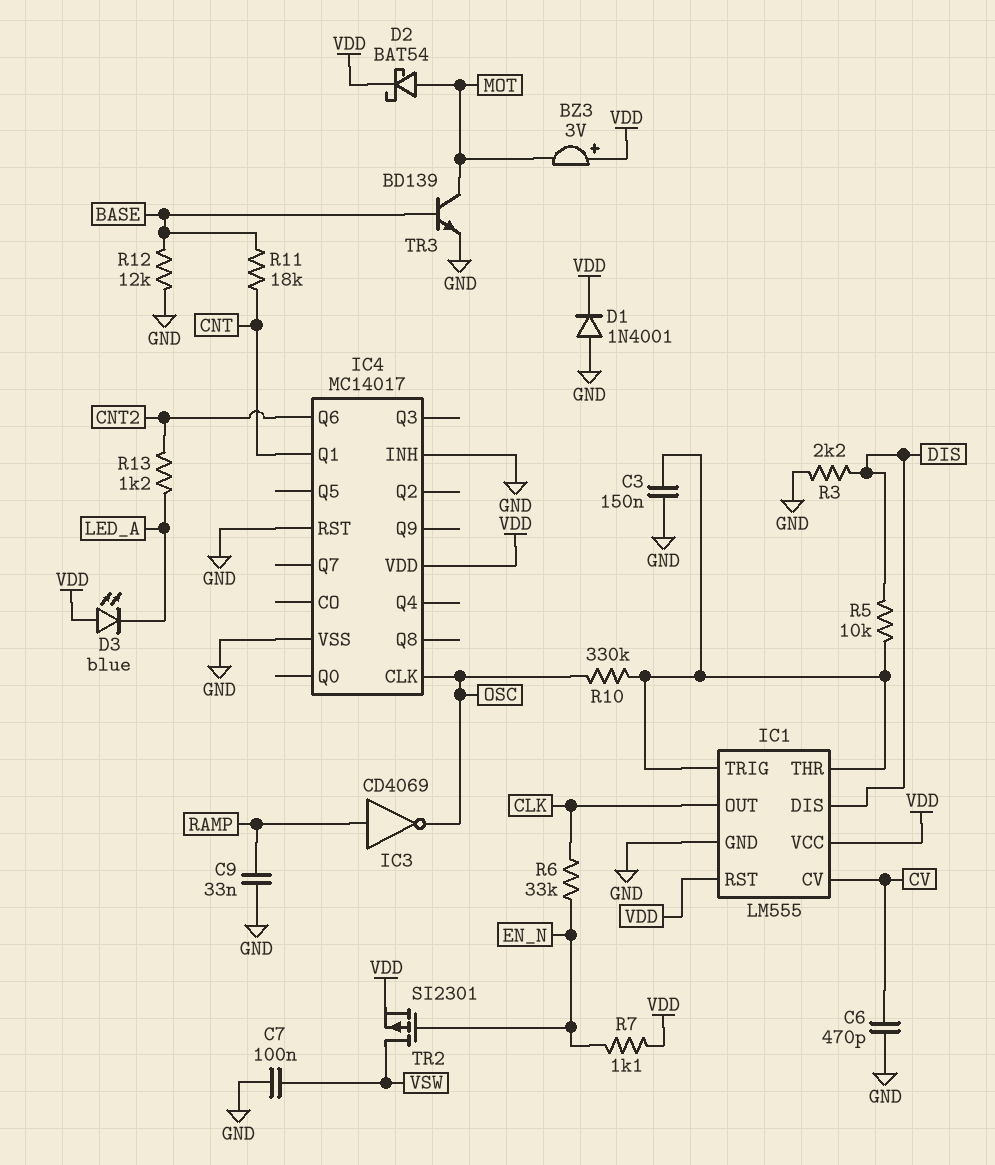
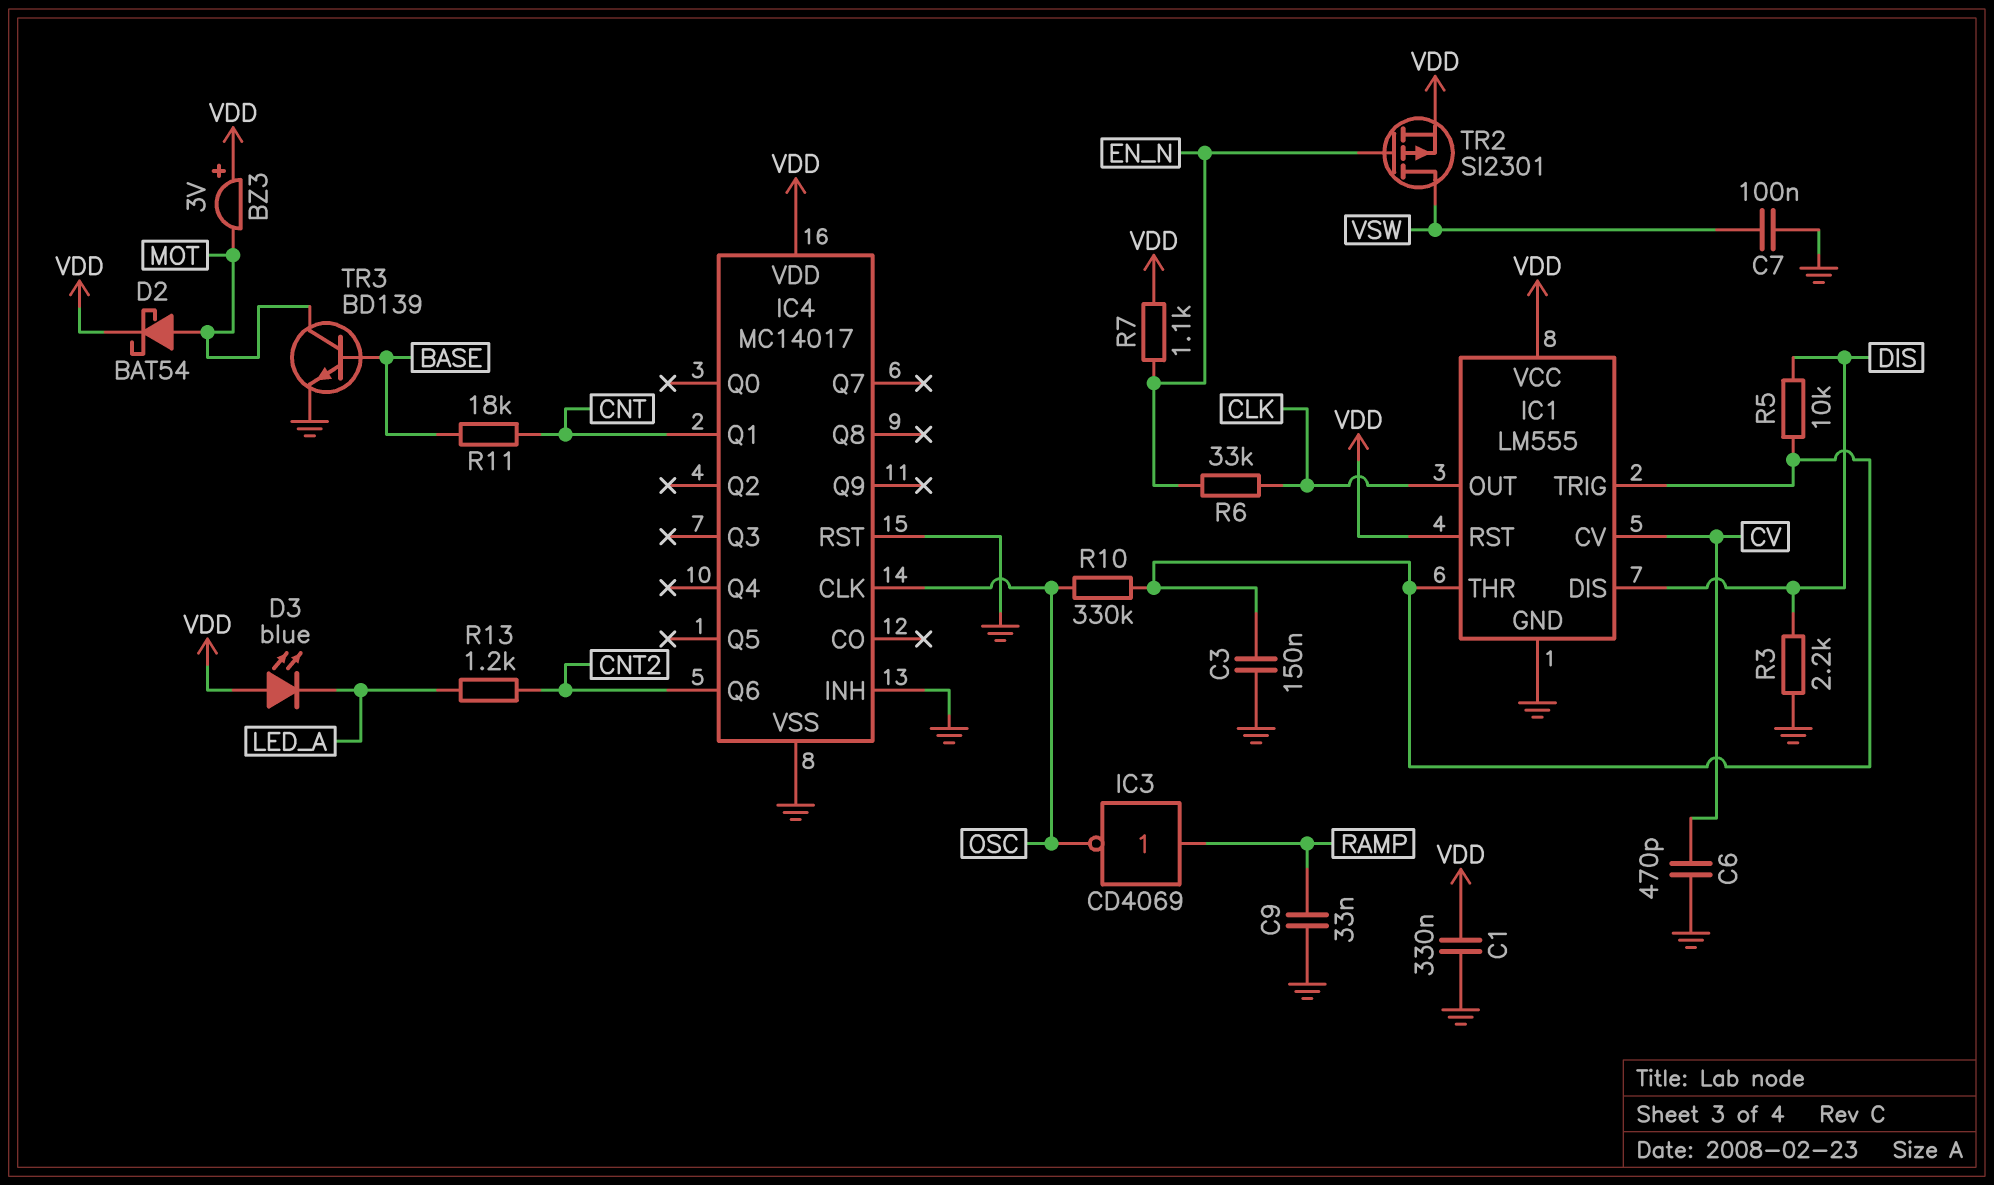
C1: none -> 330nF (GND, VDD)
D1: diode 1N4001 (A GND, K VDD) -> none
R12: 12k (BASE, GND) -> none

